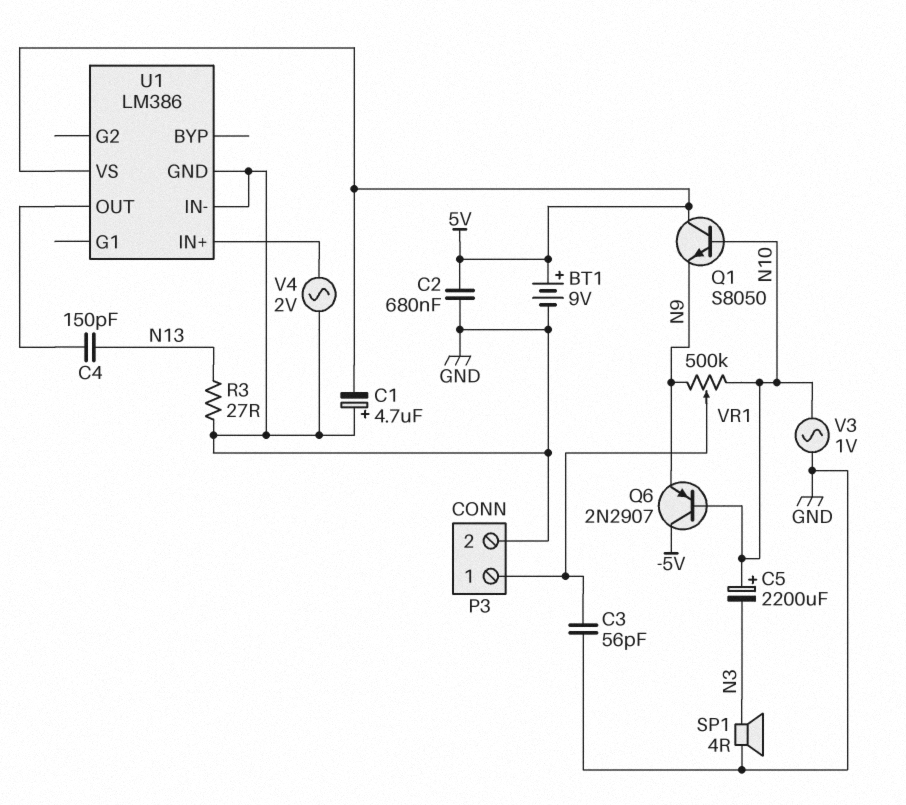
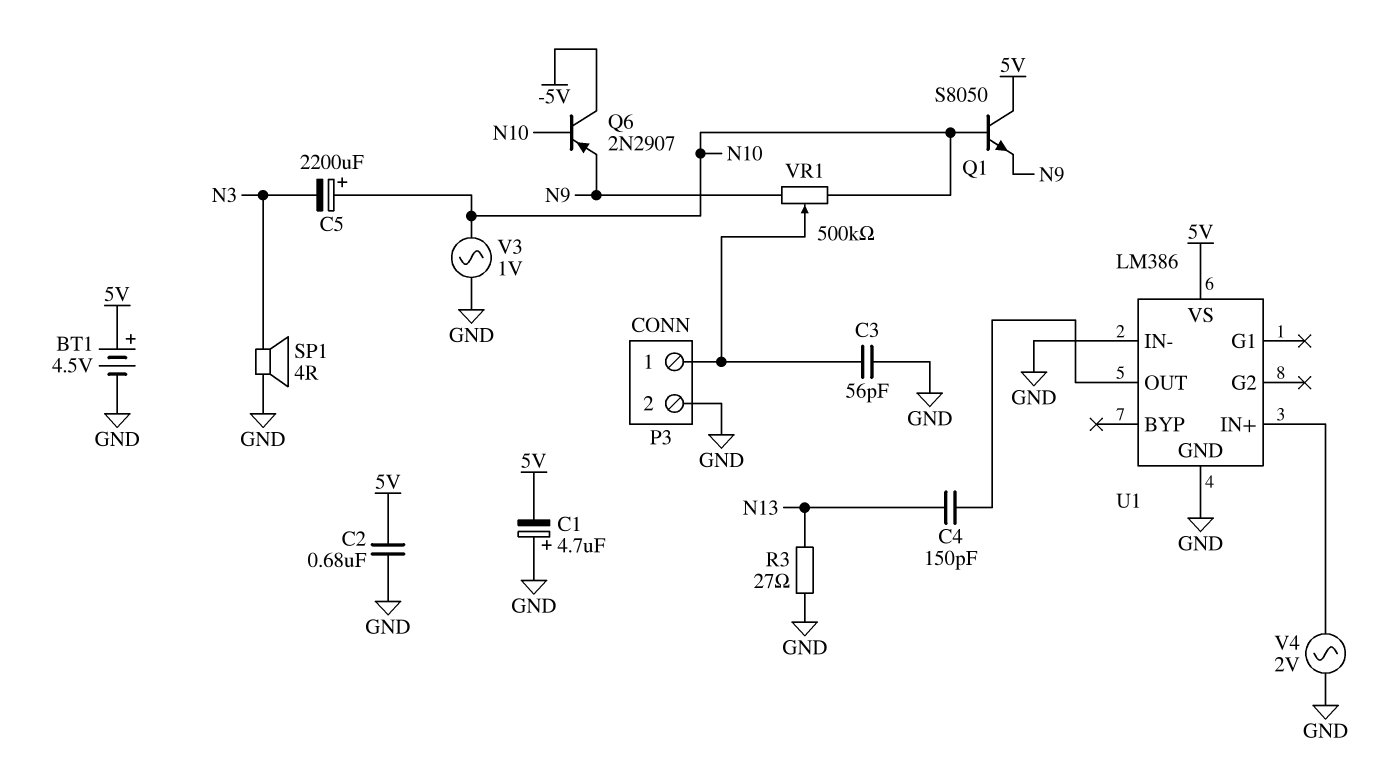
BT1: 9V (plus 5V, minus GND) -> 4.5V (plus 5V, minus GND)

